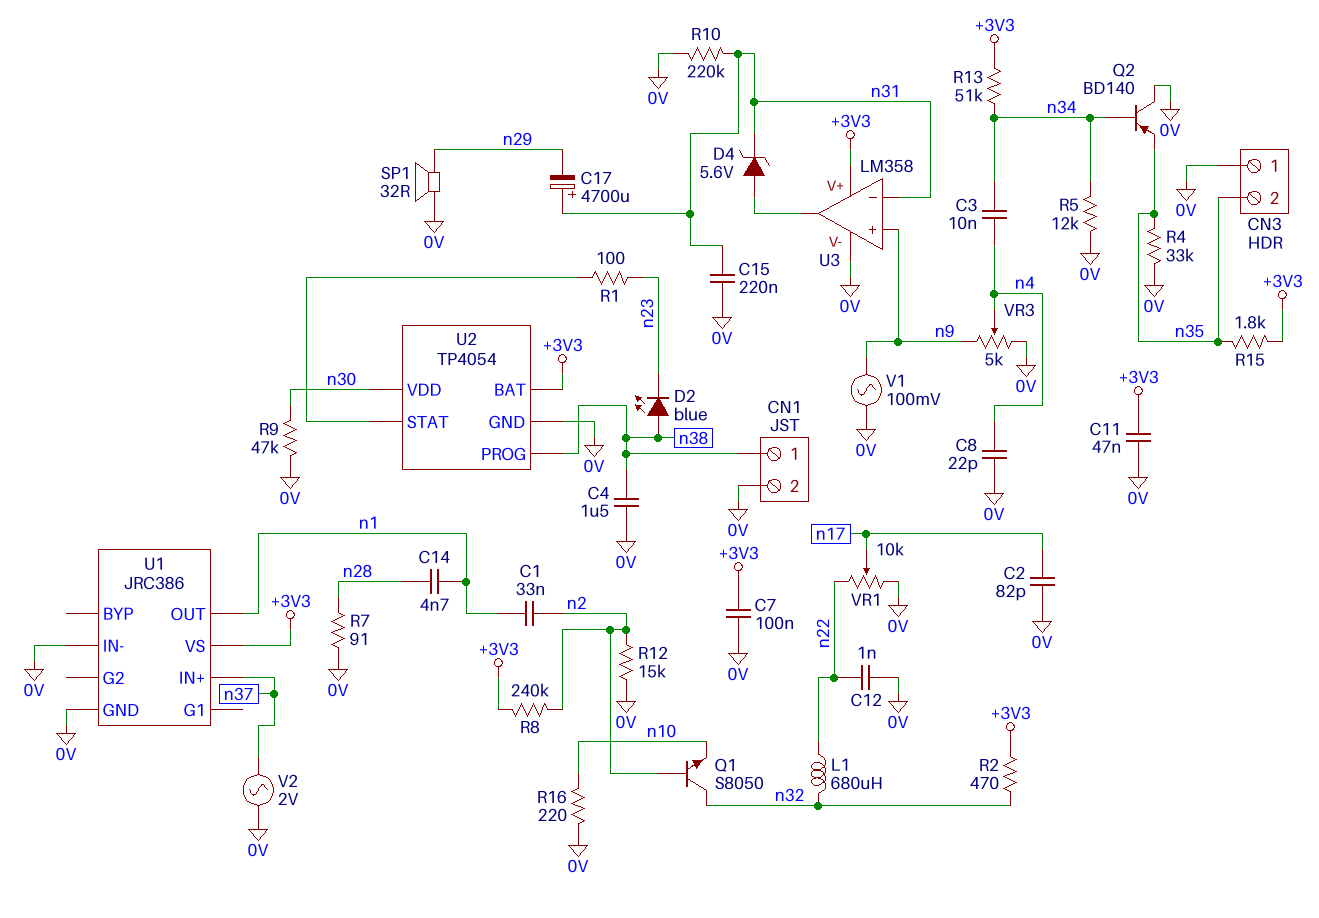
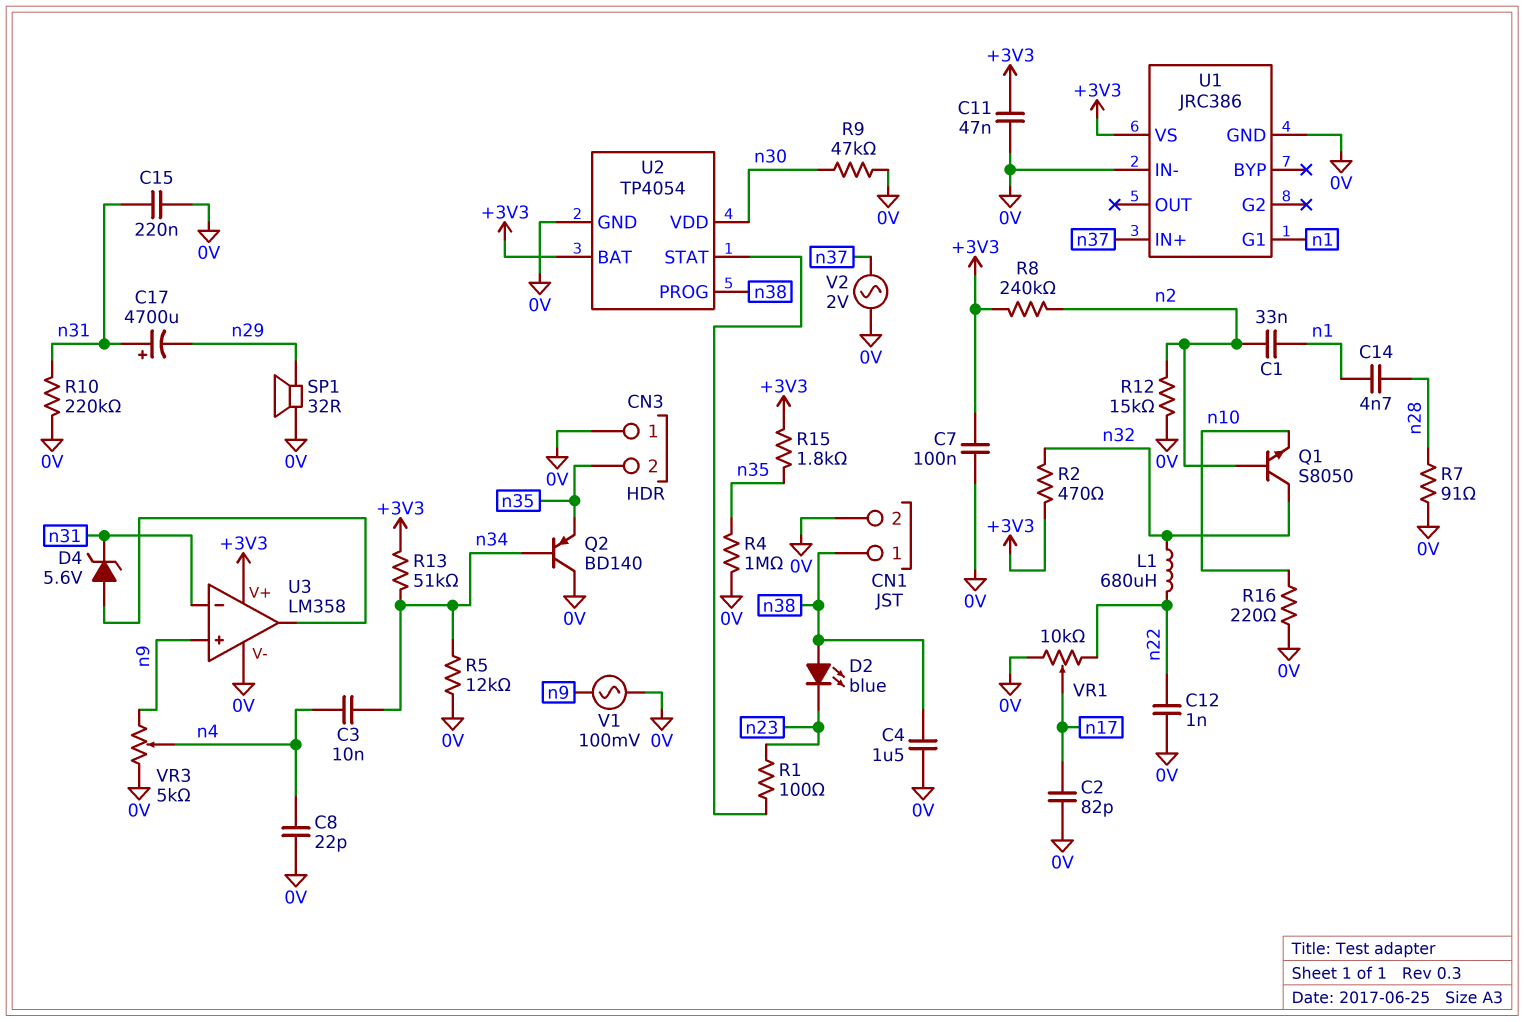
R4: 33k (0V, n35) -> 1M (0V, n35)
U1 pin G1: none -> n1
U1 pin OUT: n1 -> none

